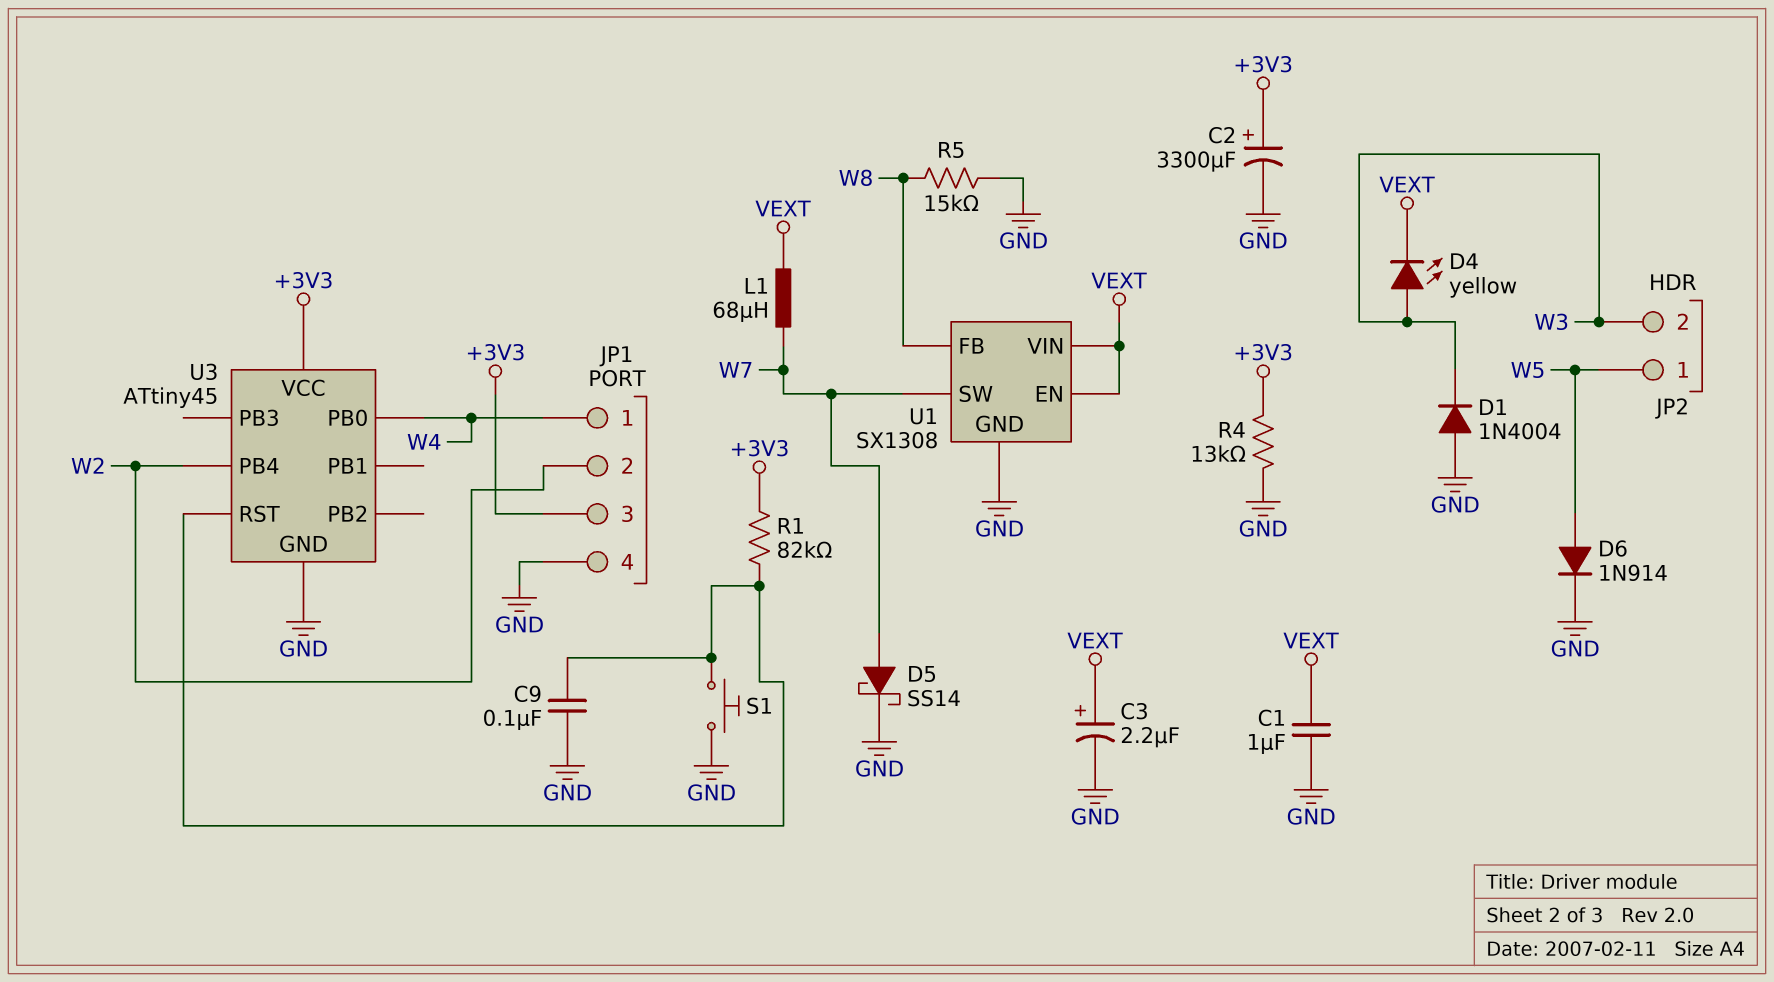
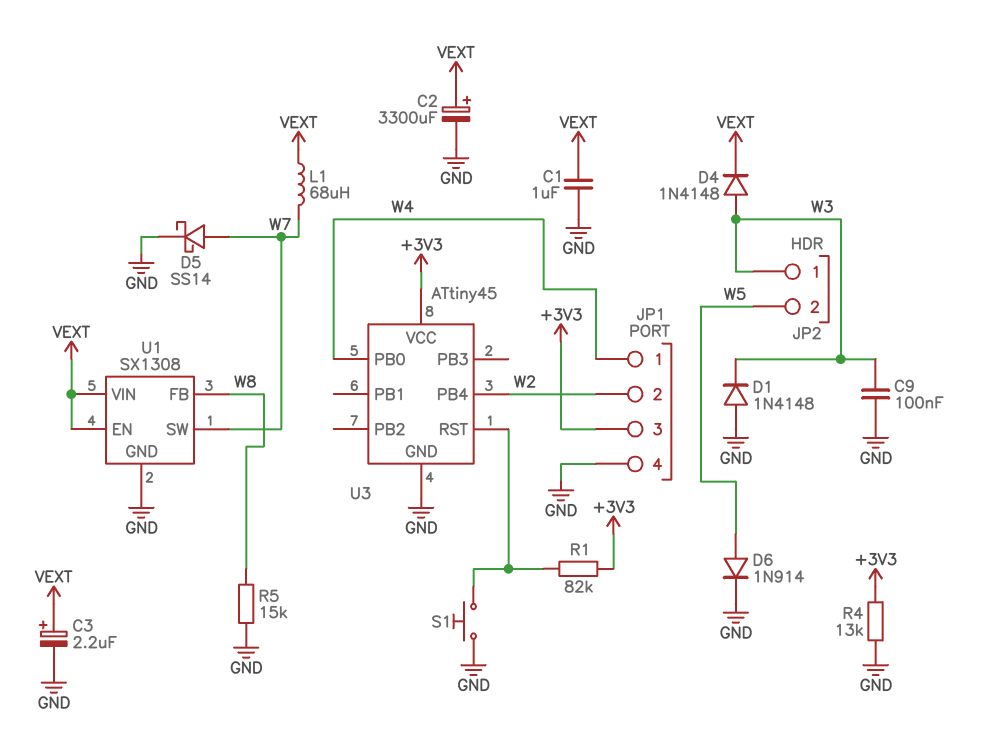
C2: 3300uF (plus +3V3, minus GND) -> 3300uF (plus VEXT, minus GND)
C9: 100nF (GND, U3/RST) -> 100nF (GND, W3)
D1: diode 1N4004 (A GND, K W3) -> diode 1N4148 (A GND, K W3)
D4: LED yellow (A W3, K VEXT) -> diode 1N4148 (A W3, K VEXT)
JP2 pin 1: W5 -> W3
JP2 pin 2: W3 -> W5

